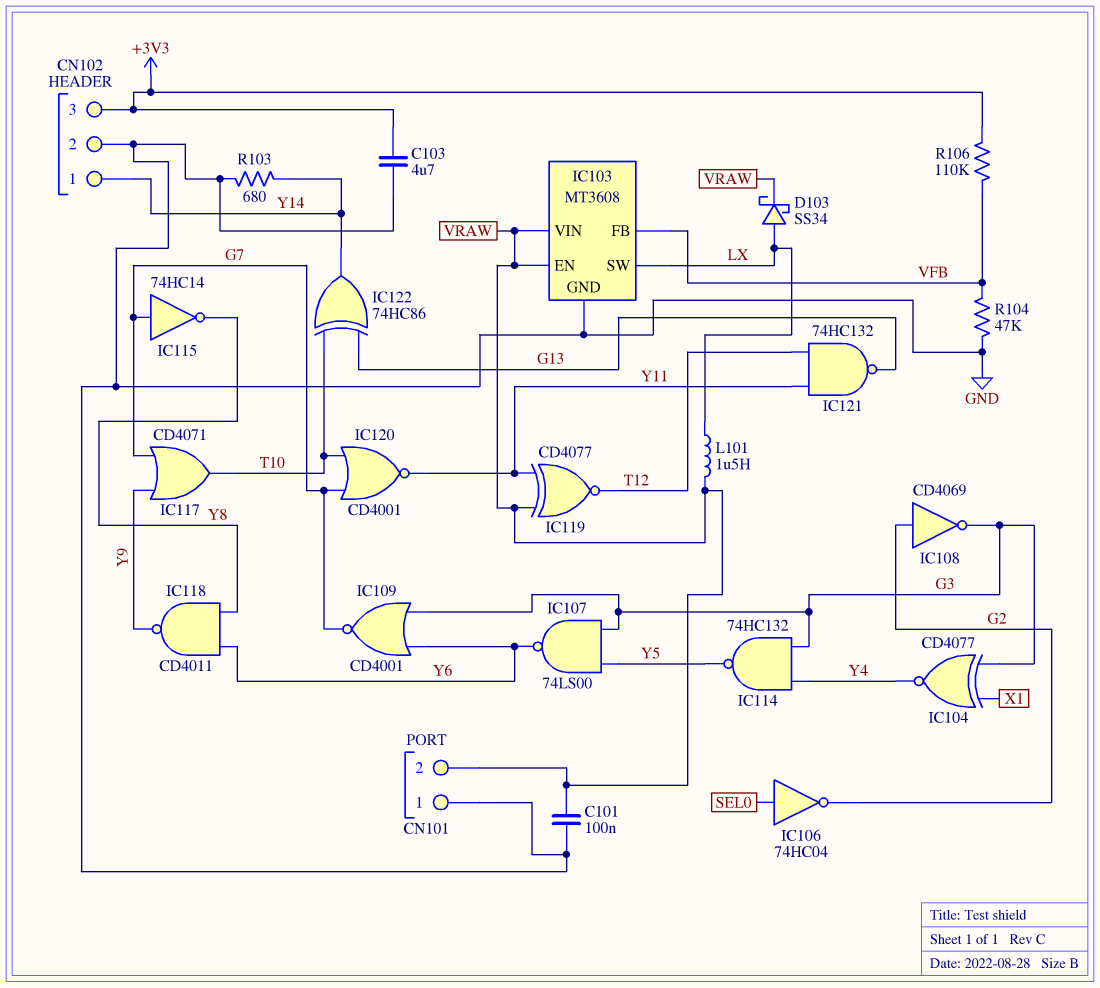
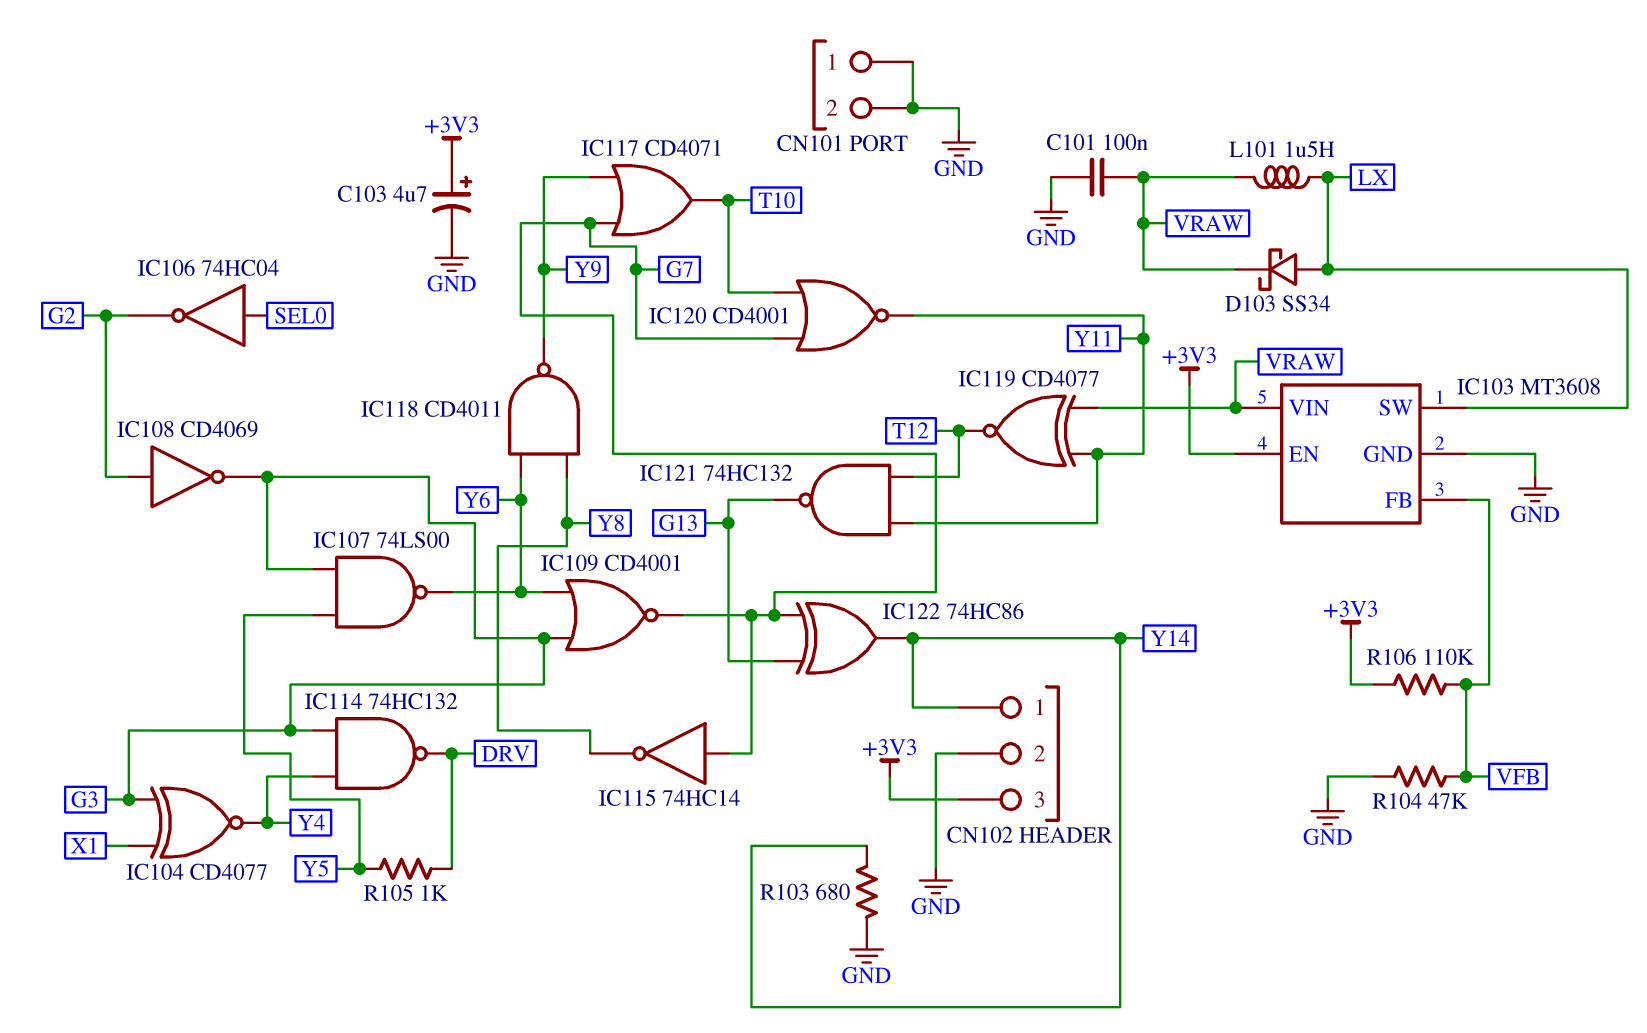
C103: 4.7uF (+3V3, GND) -> 4.7uF (plus +3V3, minus GND)
CN101 pin 2: VRAW -> GND
IC103 pin EN: VRAW -> +3V3
IC114: NAND 74HC132 (in G3, in Y4, out Y5) -> NAND 74HC132 (in G3, in Y4, out DRV)
IC122: XOR 74HC86 (in G13, in T10, out Y14) -> XOR 74HC86 (in G7, in G13, out Y14)
R105: none -> 1k (DRV, Y5)

